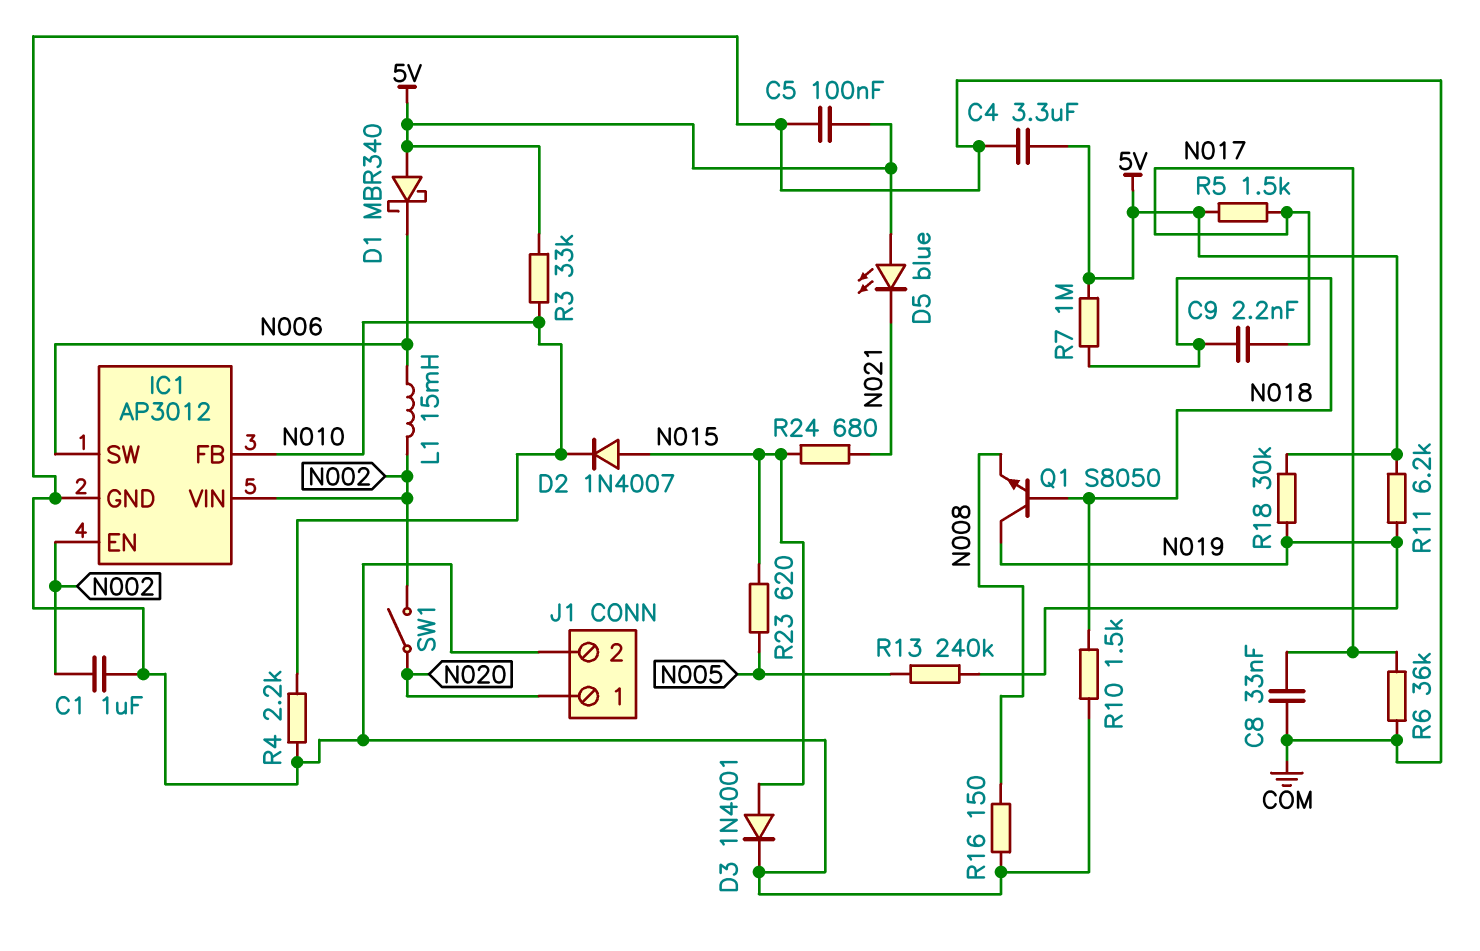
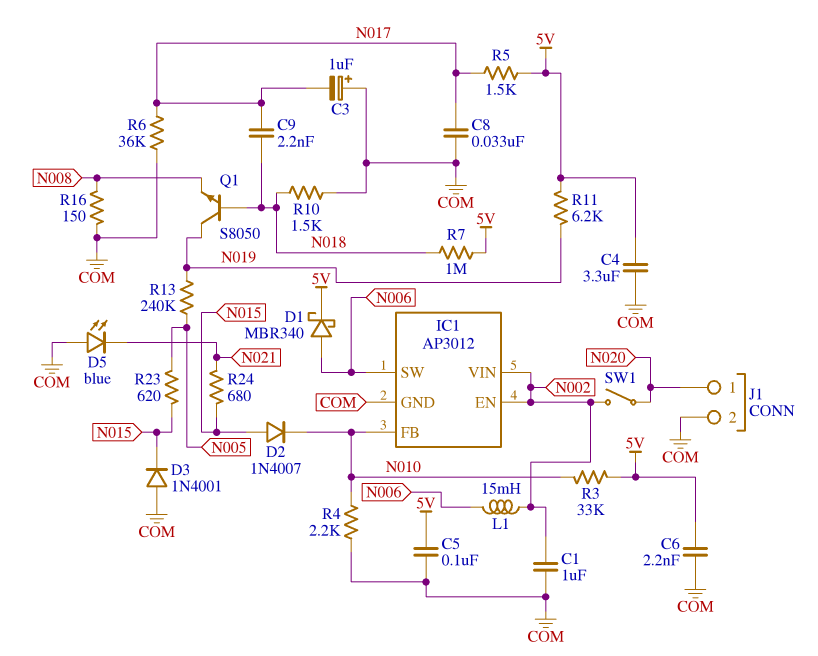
C3: none -> 1uF (plus COM, minus N017)
C6: none -> 2.2nF (5V, COM)
D1: schottky MBR340 (A 5V, K N006) -> schottky MBR340 (A N006, K 5V)
D3: diode 1N4001 (A N015, K COM) -> diode 1N4001 (A COM, K N015)
D5: LED blue (A 5V, K N021) -> LED blue (A COM, K N021)
R18: 30k (5V, N019) -> none

